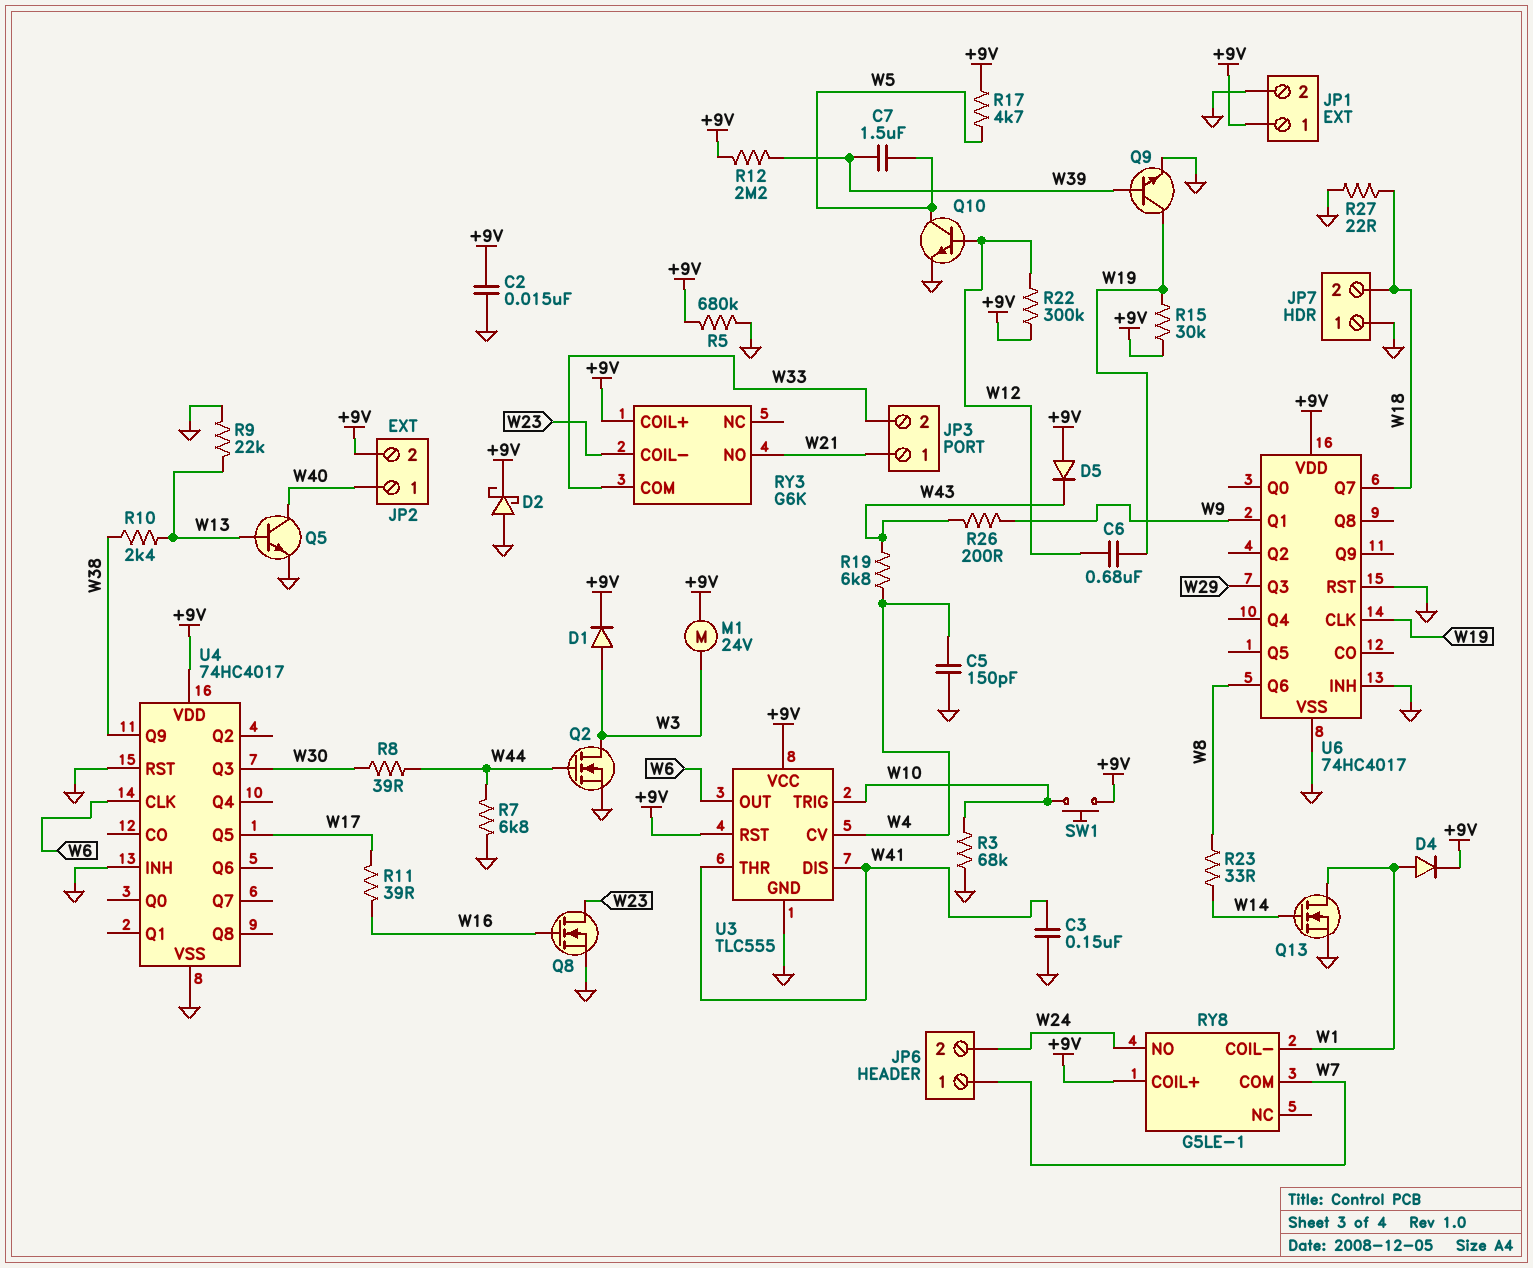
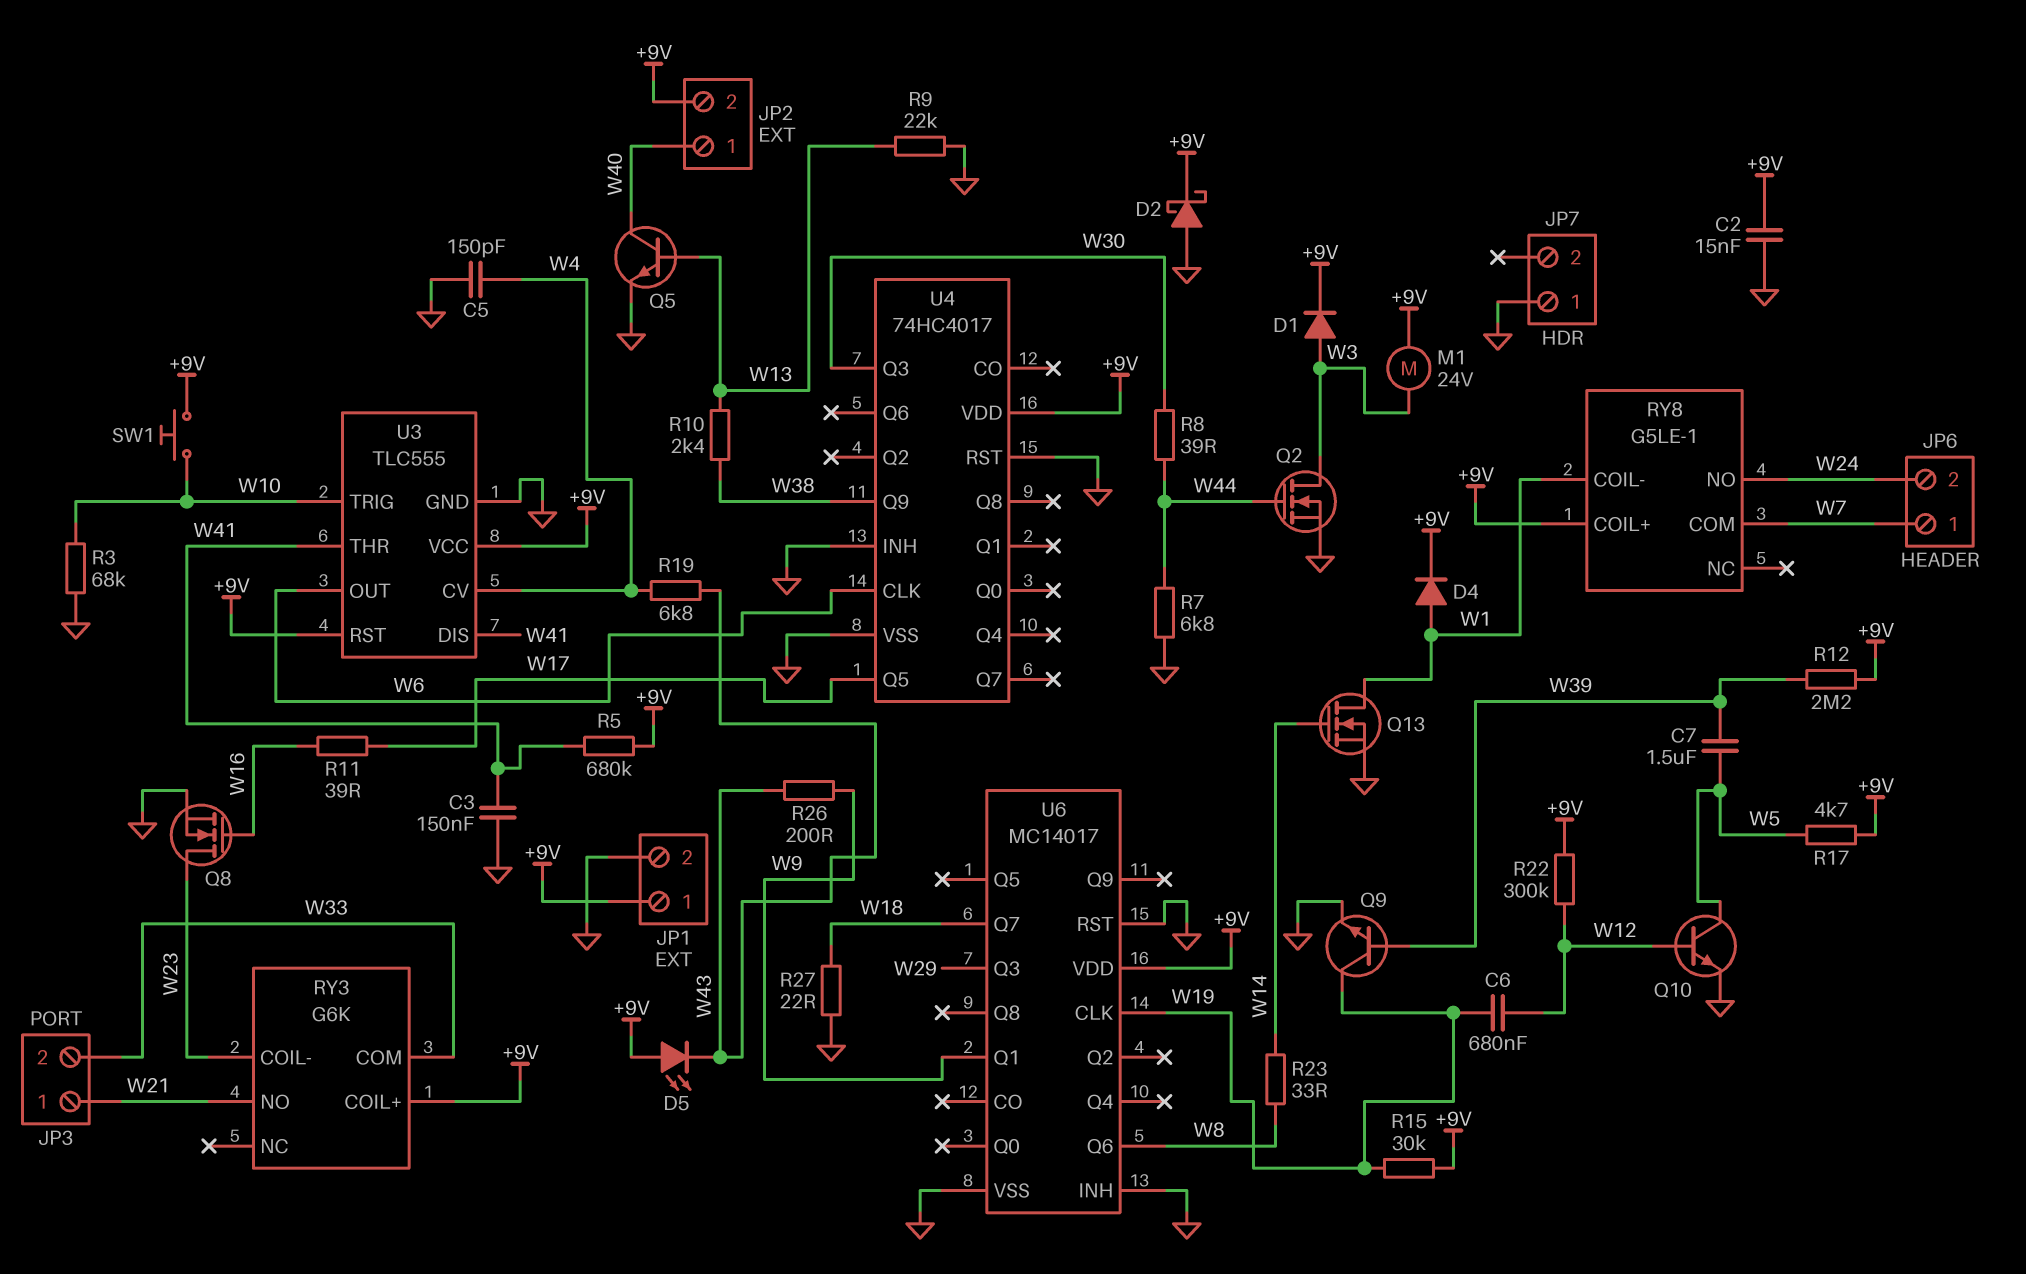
D5: diode (A +9V, K W43) -> LED (A +9V, K W43)
JP7 pin 2: W18 -> none
R5: 680k (+9V, GND) -> 680k (+9V, W41)
U6: 74HC4017 -> MC14017

